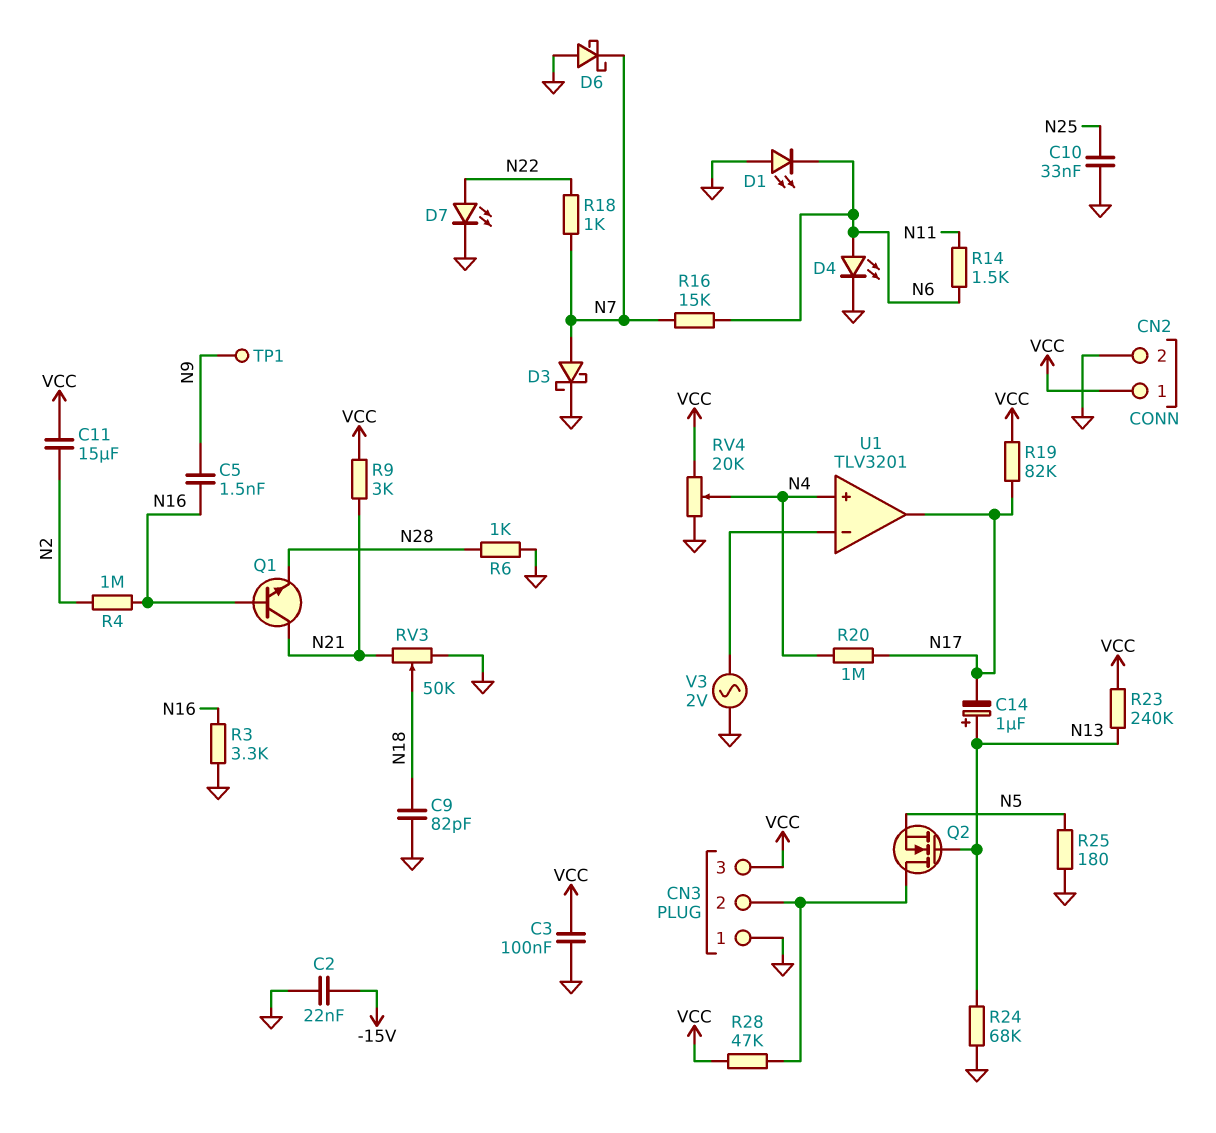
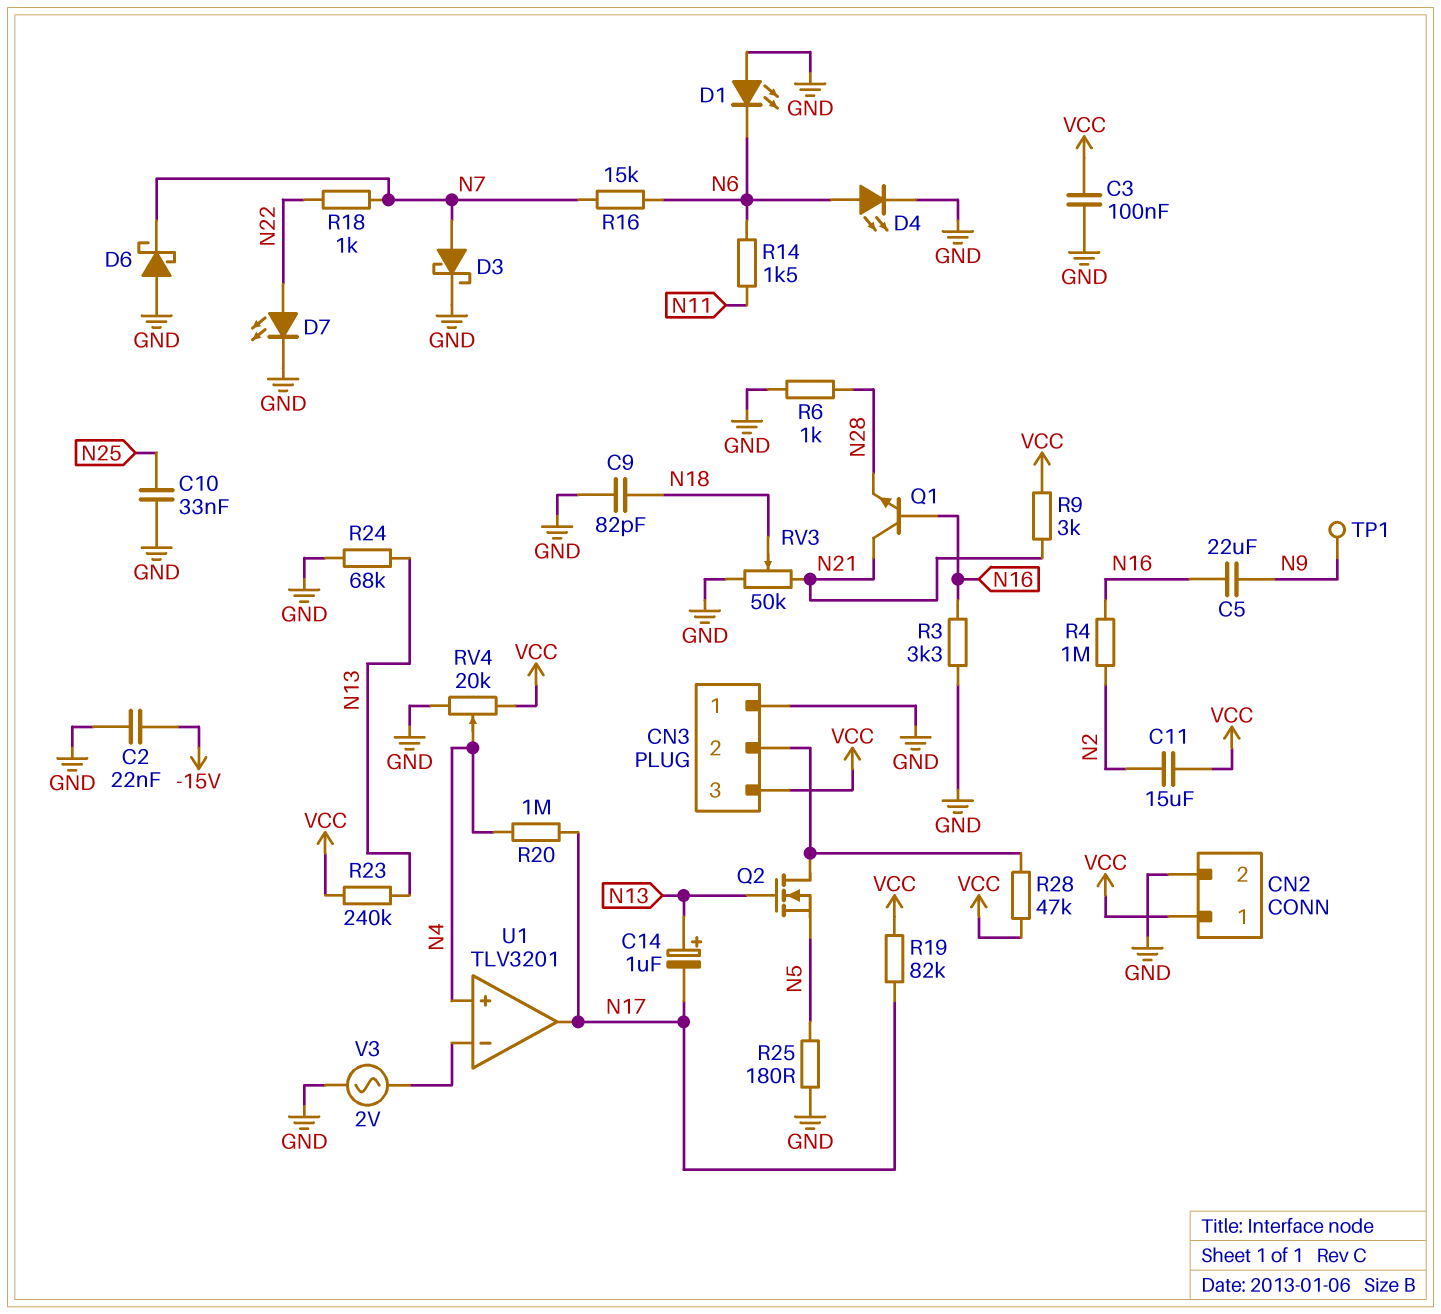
C5: 1.5nF (N9, N16) -> 22uF (N9, N16)

